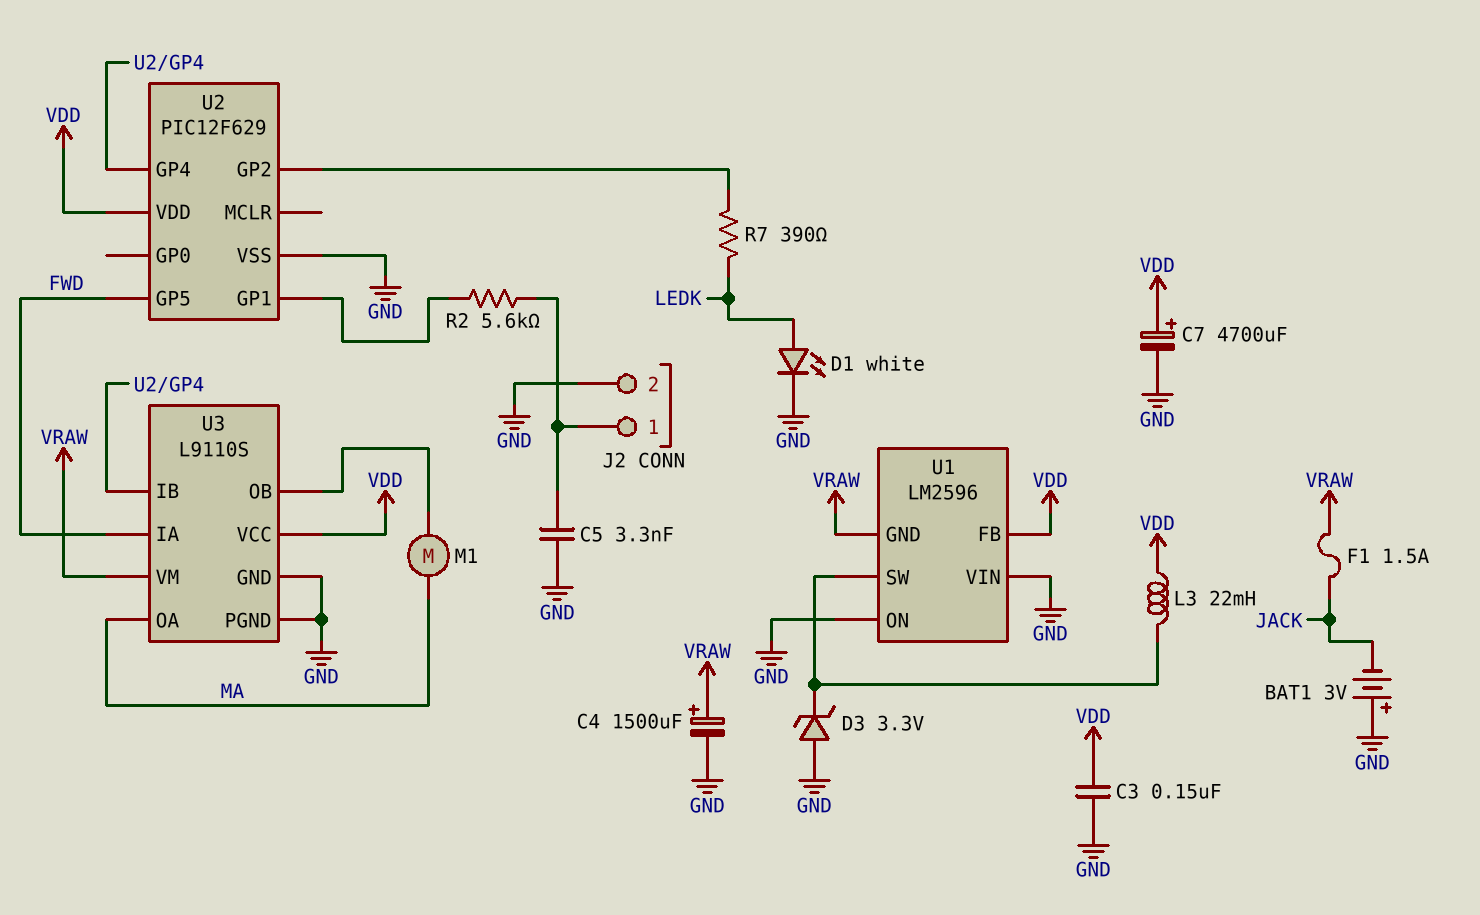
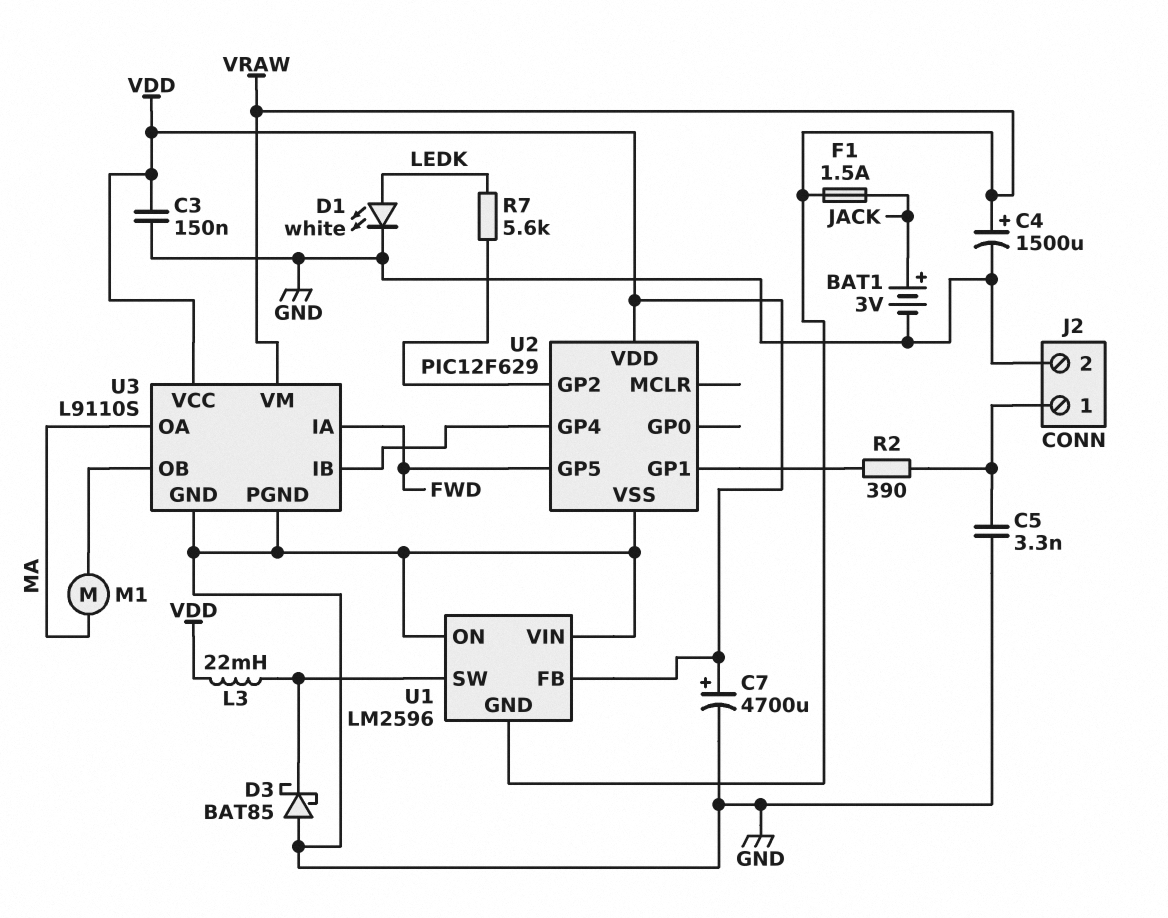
BAT1: 3V (plus GND, minus JACK) -> 3V (plus JACK, minus GND)
D3: zener 3.3V (A GND, K U1/SW) -> schottky BAT85 (A GND, K U1/SW)
R2: 5.6k (J2/1, U2/GP1) -> 390 (J2/1, U2/GP1)
R7: 390 (LEDK, U2/GP2) -> 5.6k (LEDK, U2/GP2)

